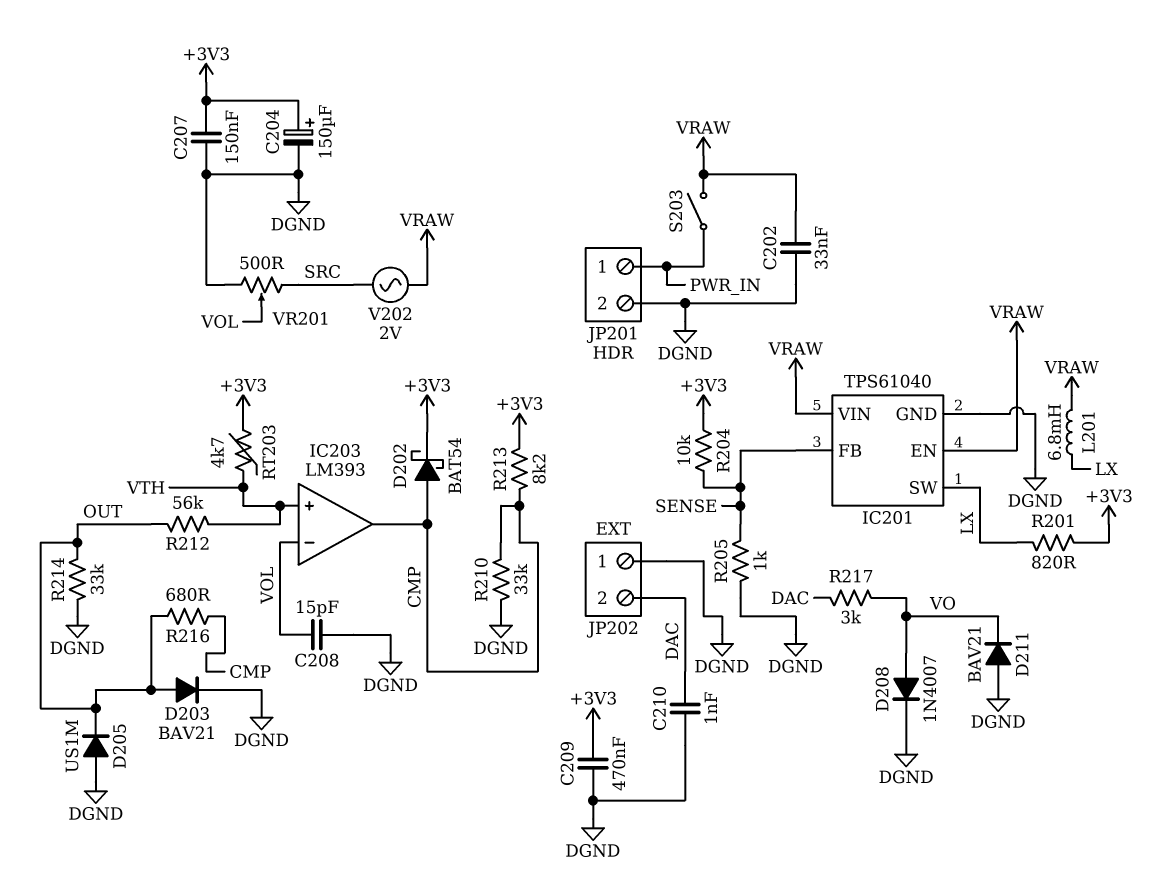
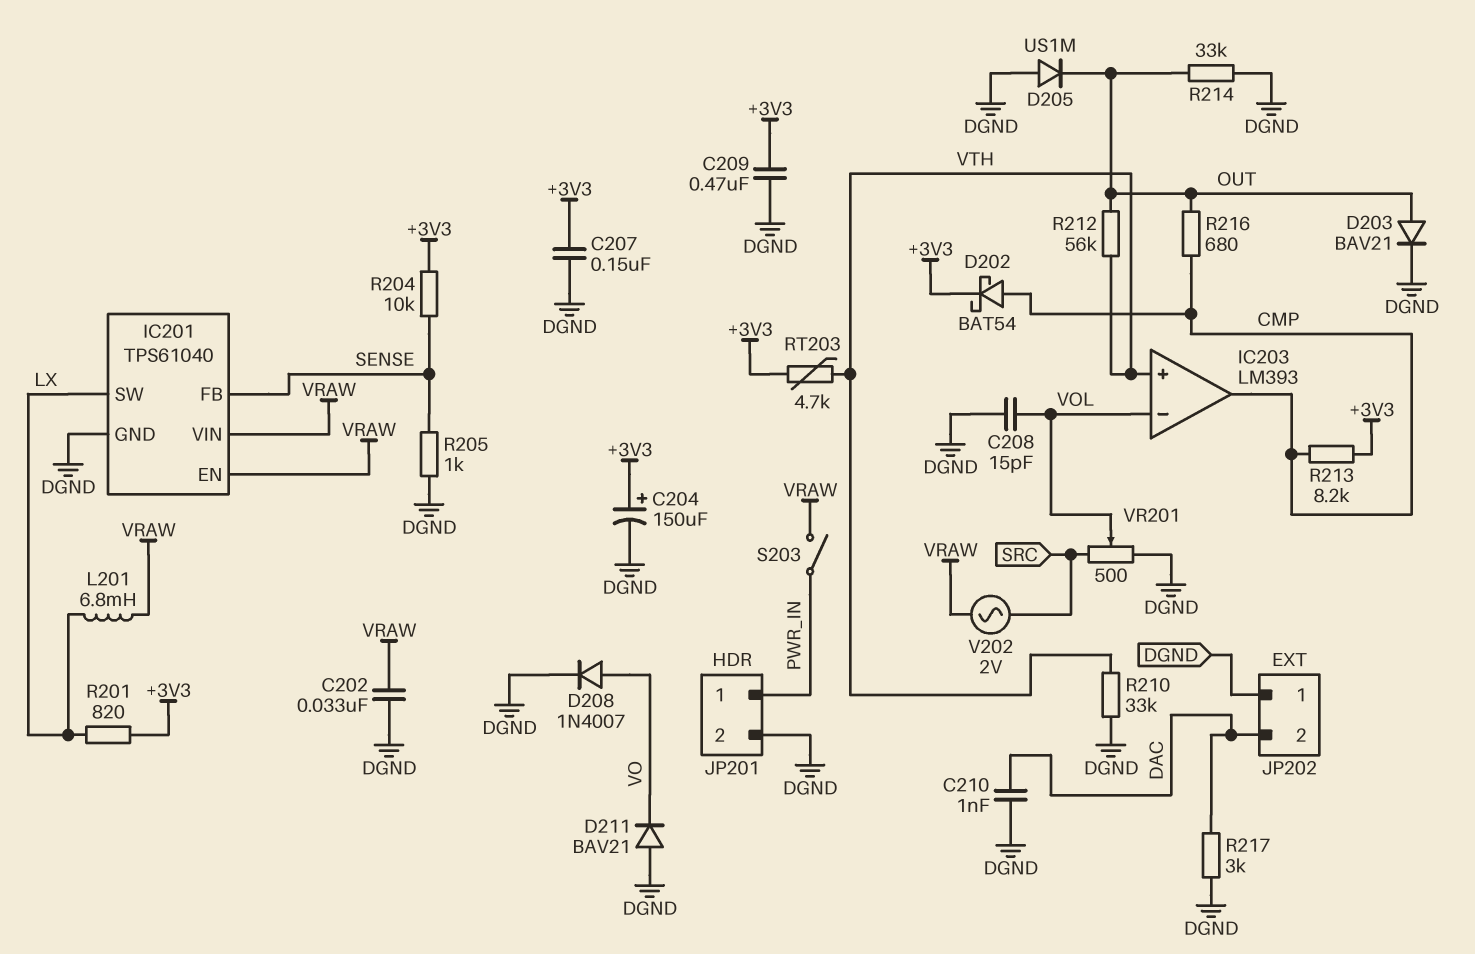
R210: 33k (CMP, DGND) -> 33k (DGND, VTH)
R217: 3k (DAC, VO) -> 3k (DAC, DGND)

